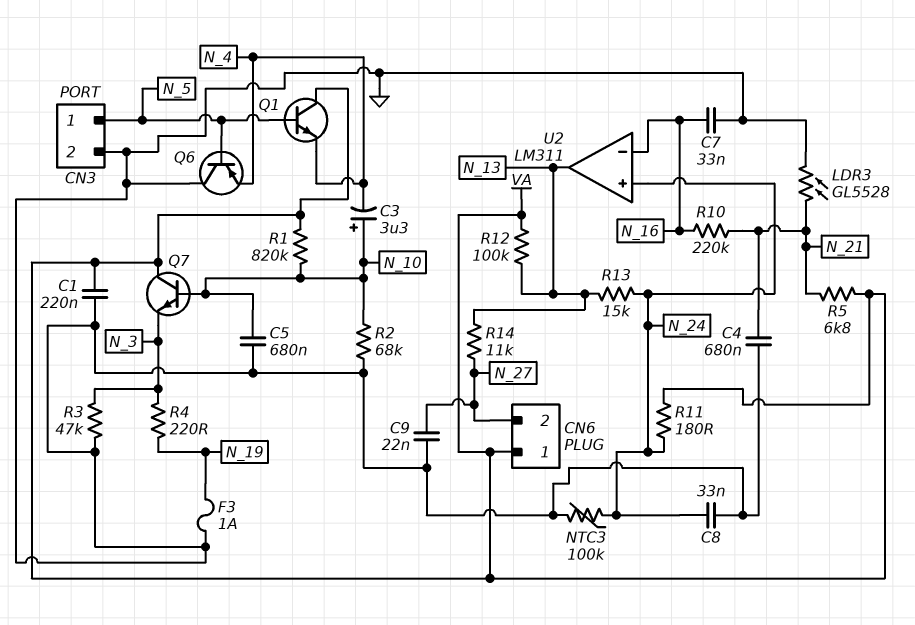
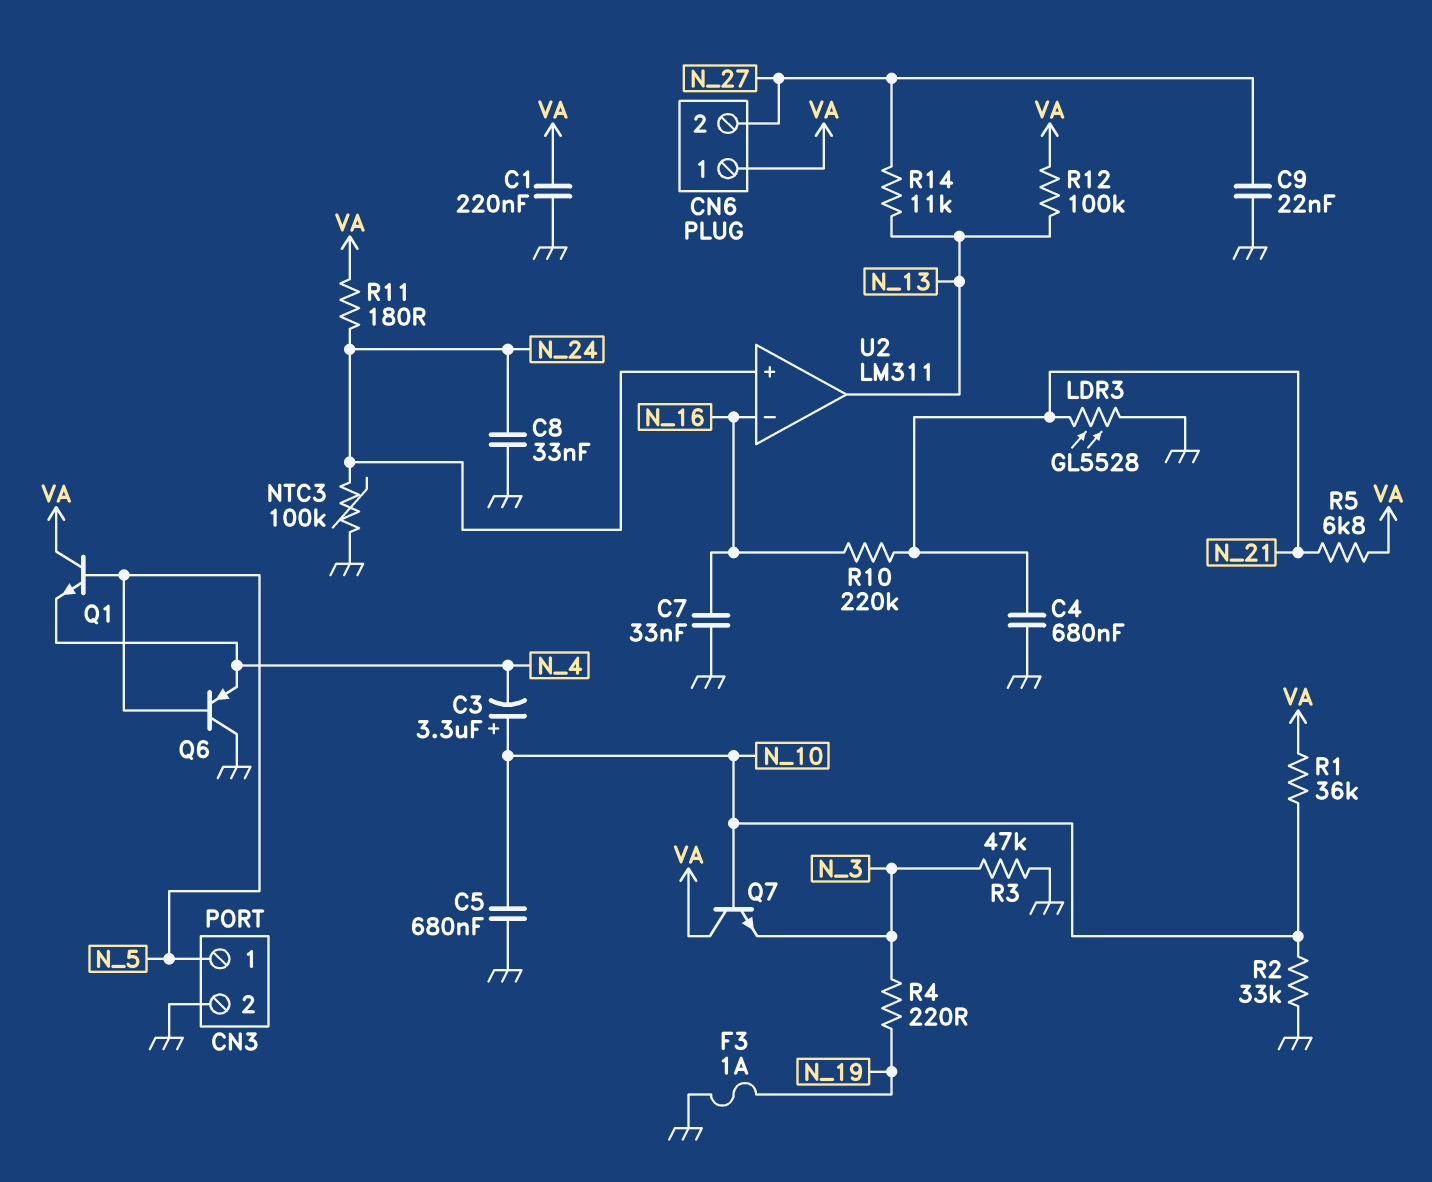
R1: 820k (N_10, VA) -> 36k (N_10, VA)
R2: 68k (GND, N_10) -> 33k (GND, N_10)
R13: 15k (N_13, N_24) -> none

